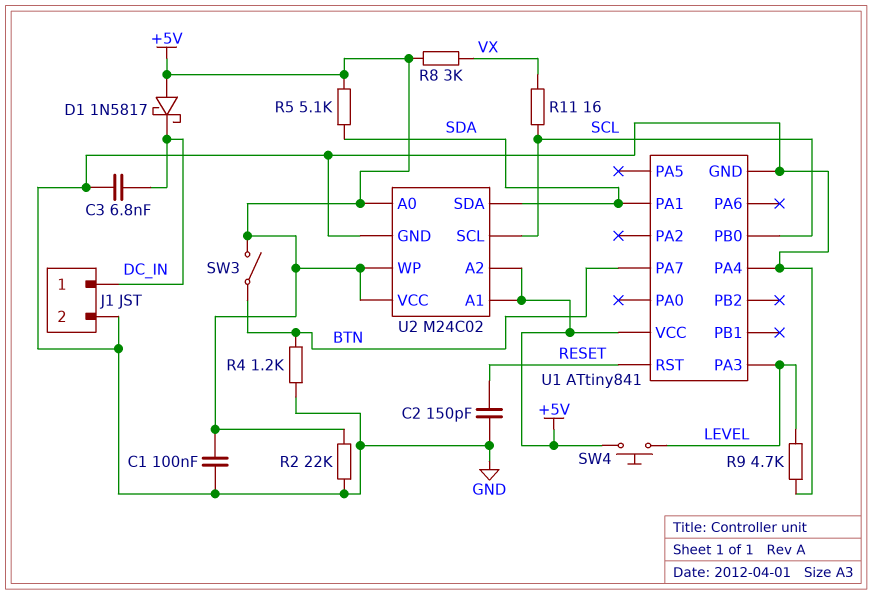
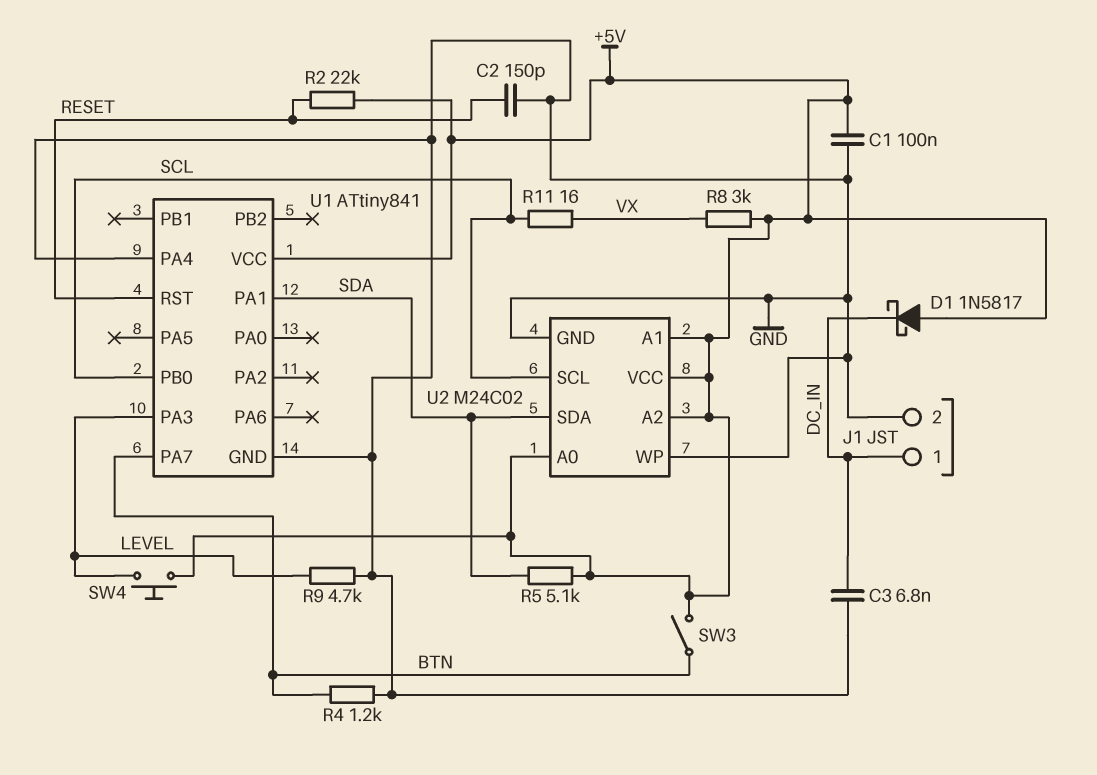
R2: 22k (+5V, GND) -> 22k (+5V, RESET)
U2 pin WP: +5V -> GND

